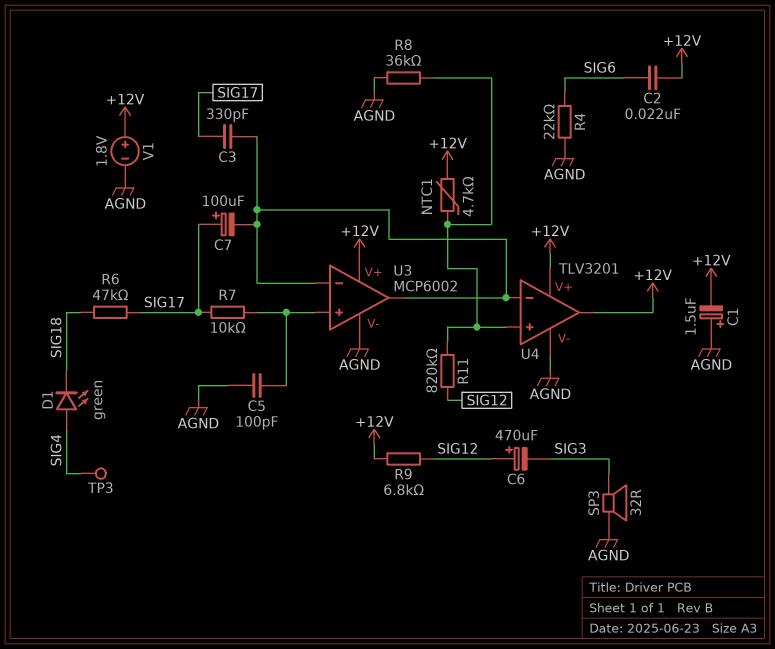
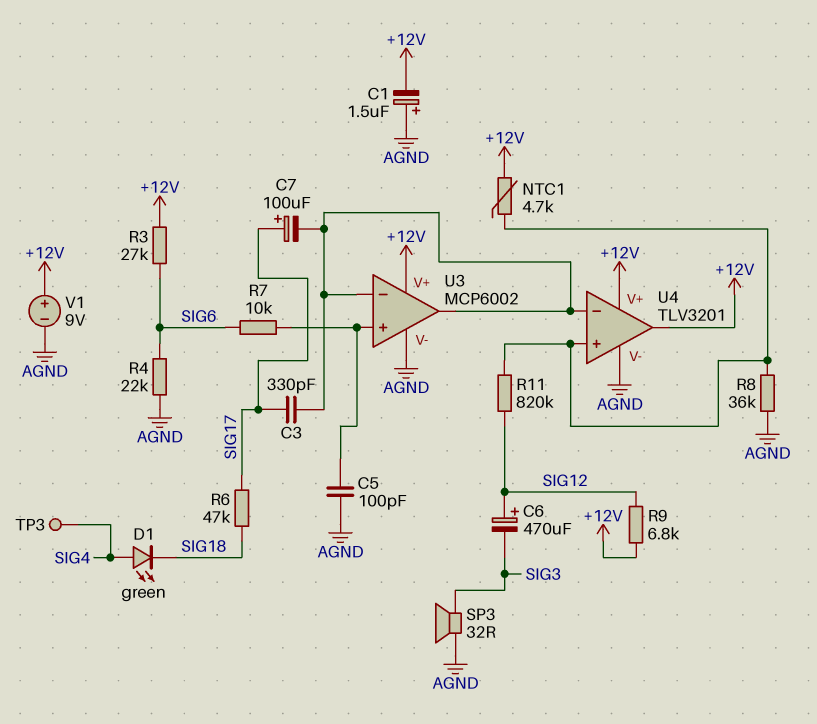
C2: 22nF (+12V, SIG6) -> none
R3: none -> 27k (+12V, SIG6)
R7: 10k (SIG17, U3/in+) -> 10k (SIG6, U3/in+)
V1: 1.8V (plus +12V, minus AGND) -> 9V (plus +12V, minus AGND)

